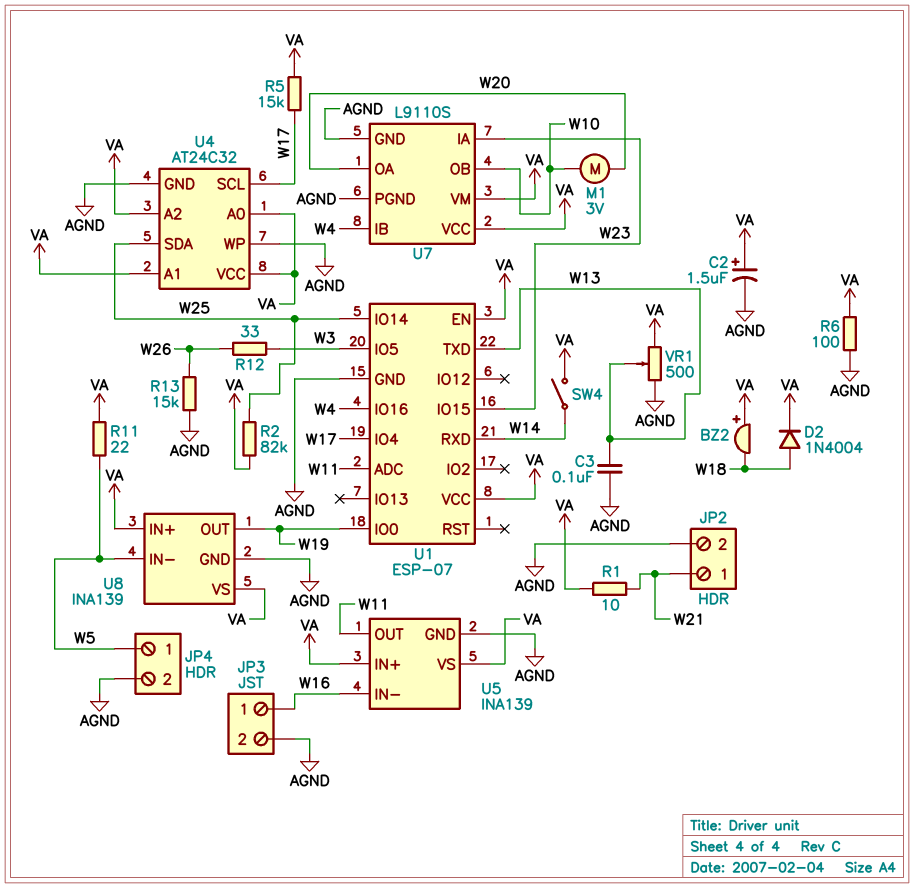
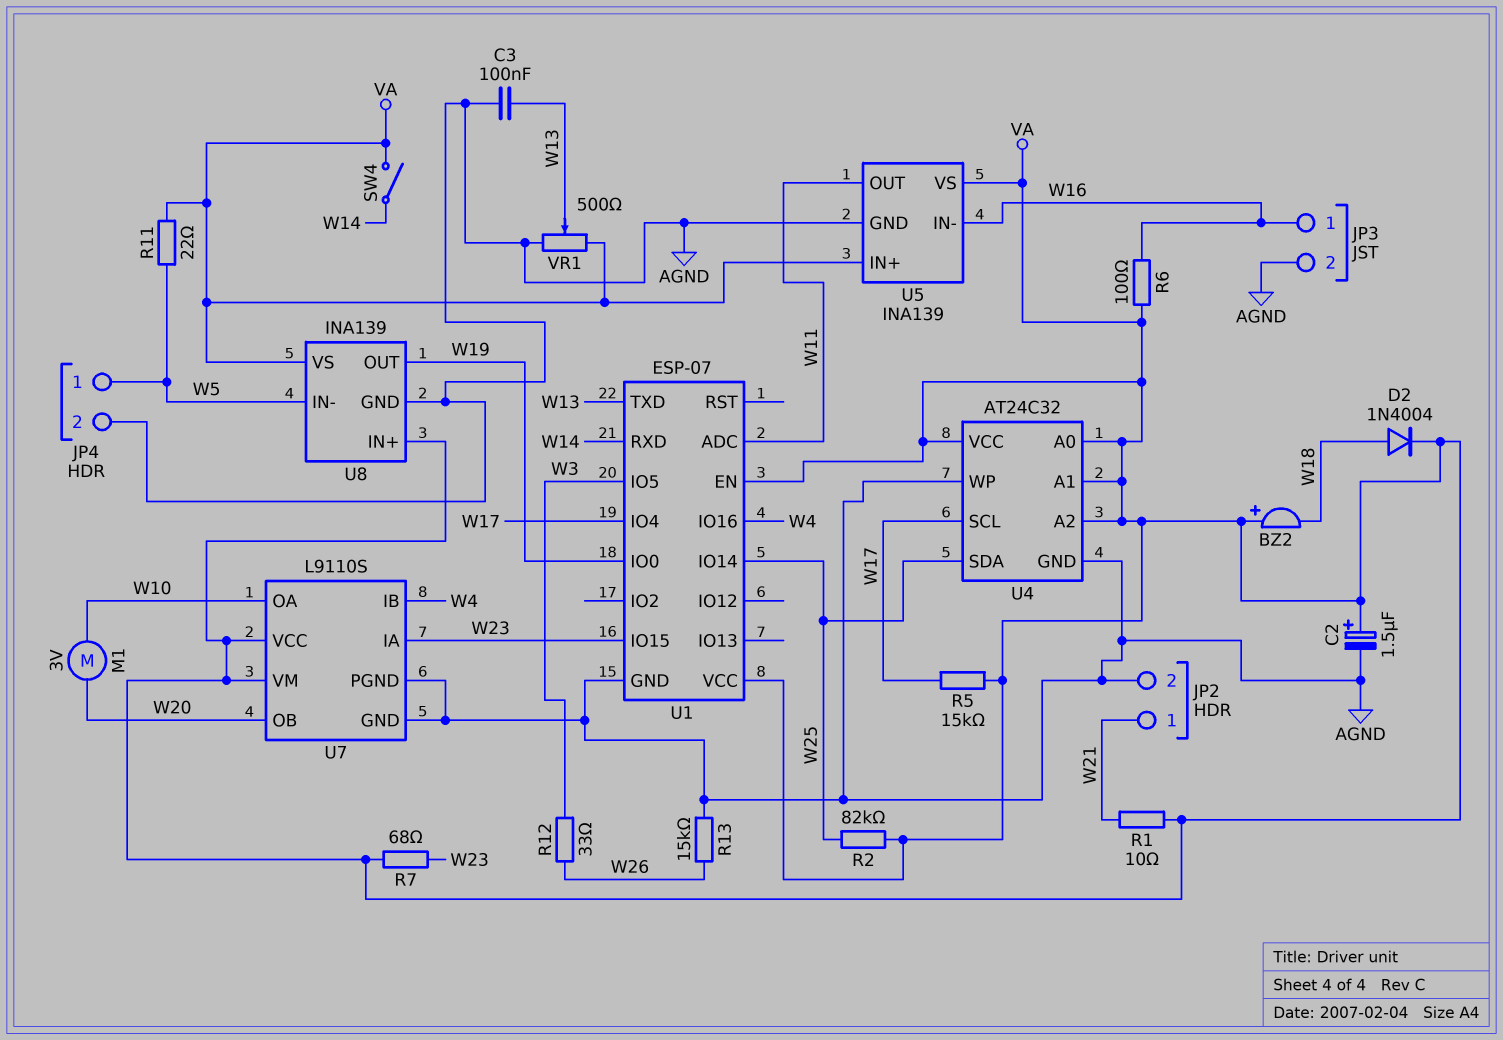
R6: 100 (AGND, VA) -> 100 (VA, W16)
R7: none -> 68 (VA, W23)
U7 pin OA: W20 -> W10
U7 pin OB: W10 -> W20

